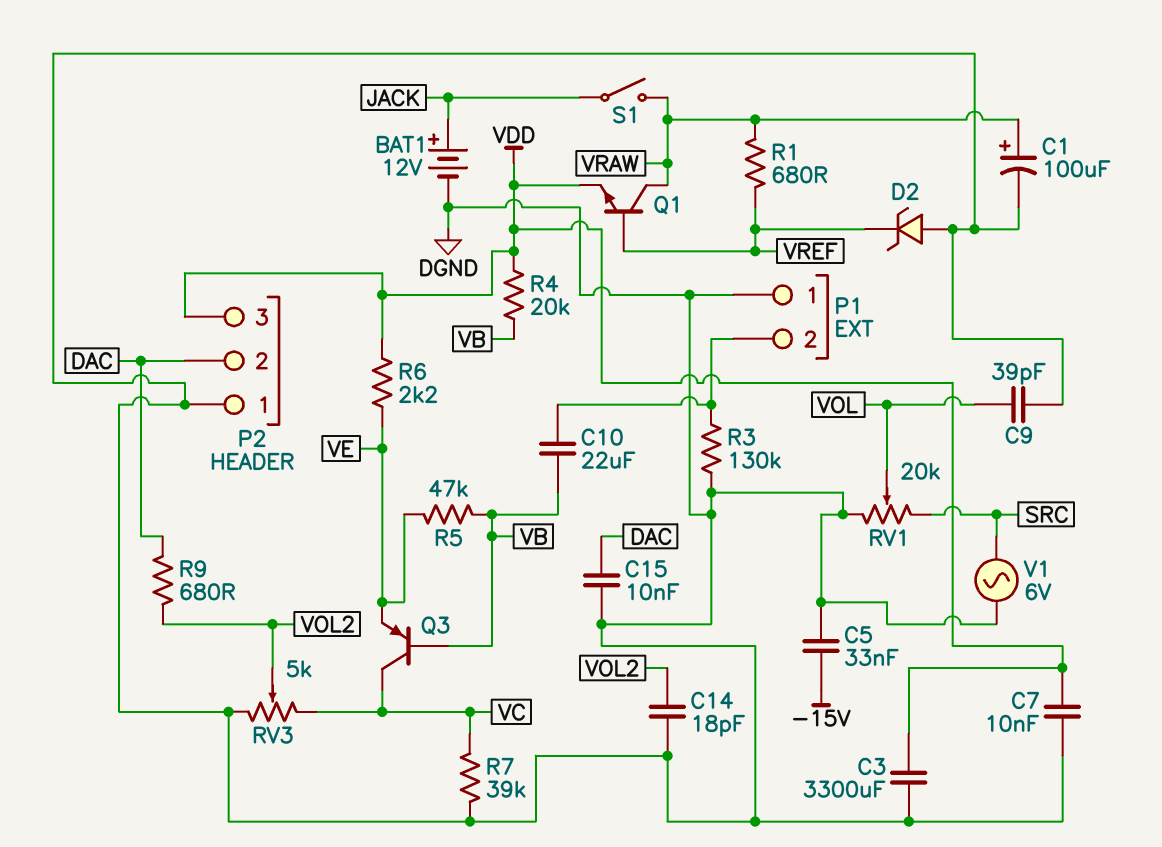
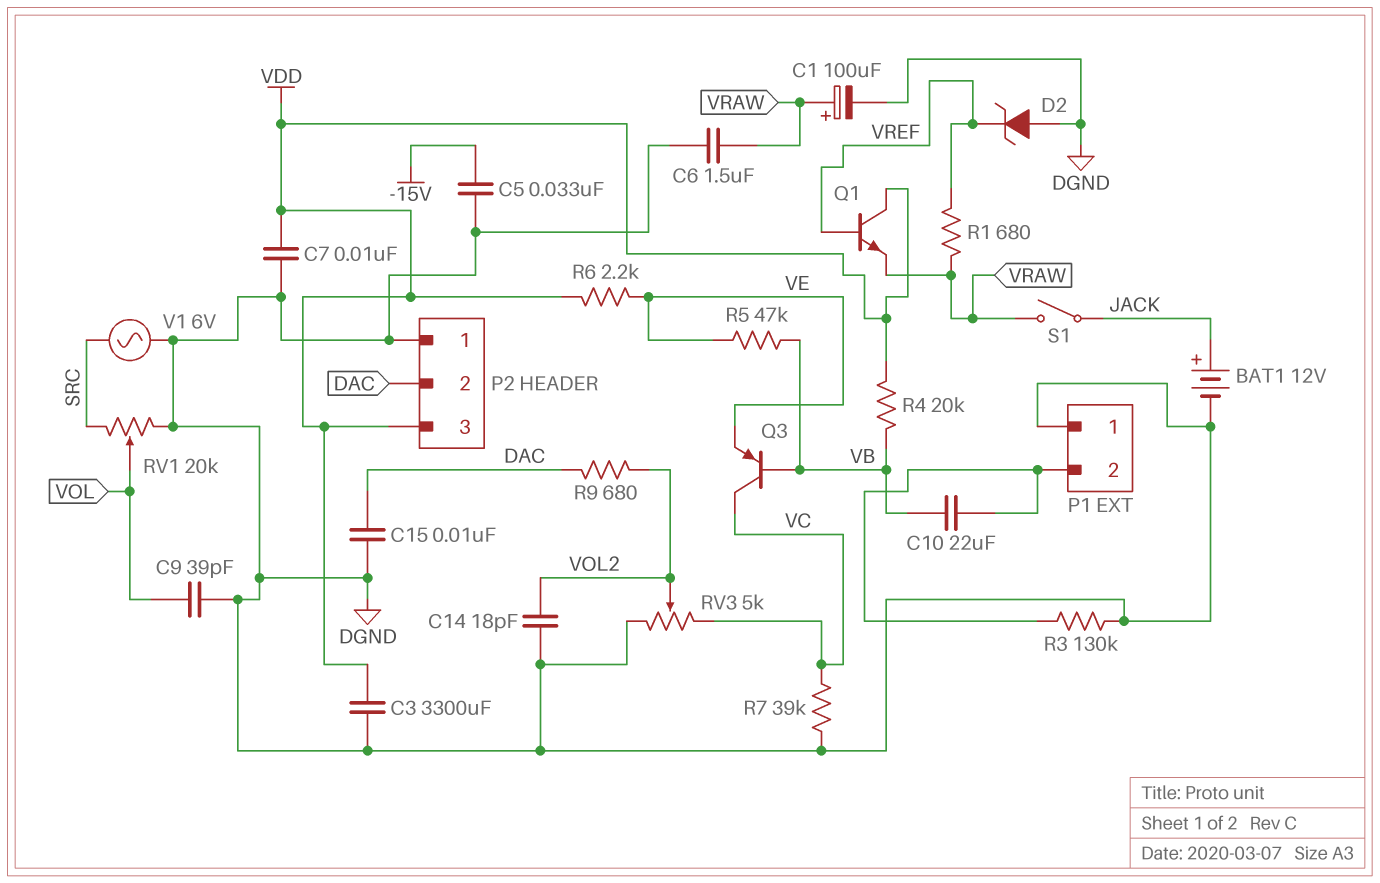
C6: none -> 1.5uF (DGND, VRAW)
Q1: NPN (B VREF, C VRAW, E VDD) -> NPN (B VREF, C VDD, E VRAW)

